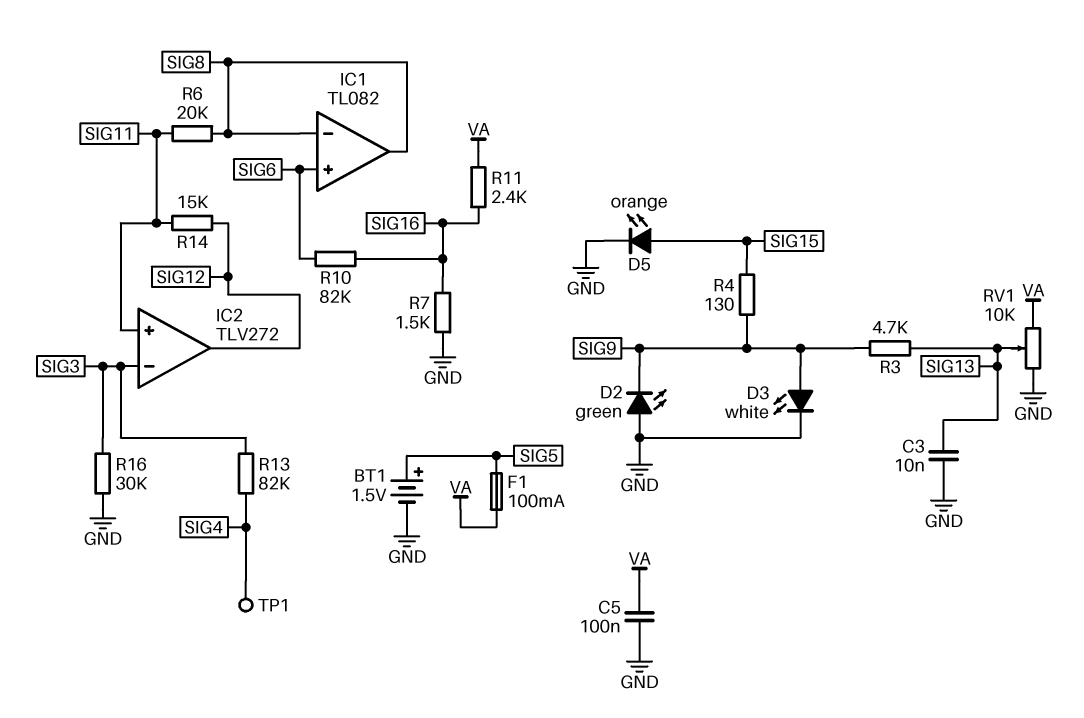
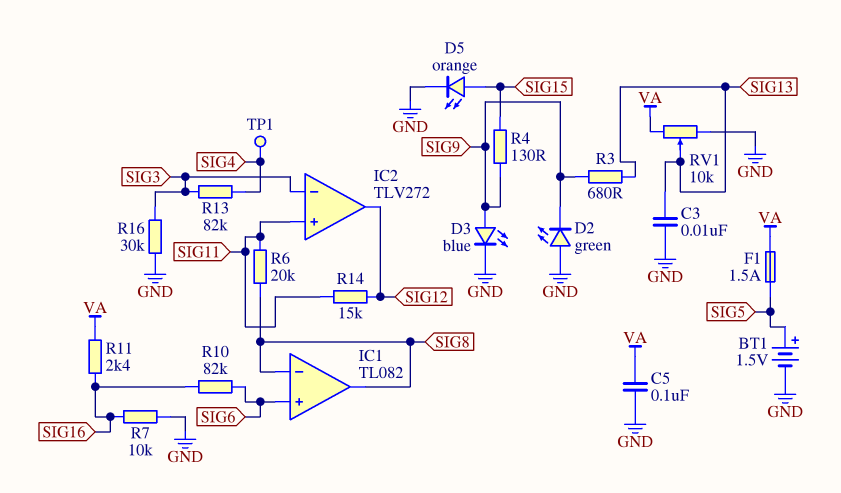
D3: LED white (A SIG9, K GND) -> LED blue (A SIG9, K GND)
F1: 100mA (SIG5, VA) -> 1.5A (SIG5, VA)
R3: 4.7k (SIG9, SIG13) -> 680 (SIG9, SIG13)
R7: 1.5k (GND, SIG16) -> 10k (GND, SIG16)

